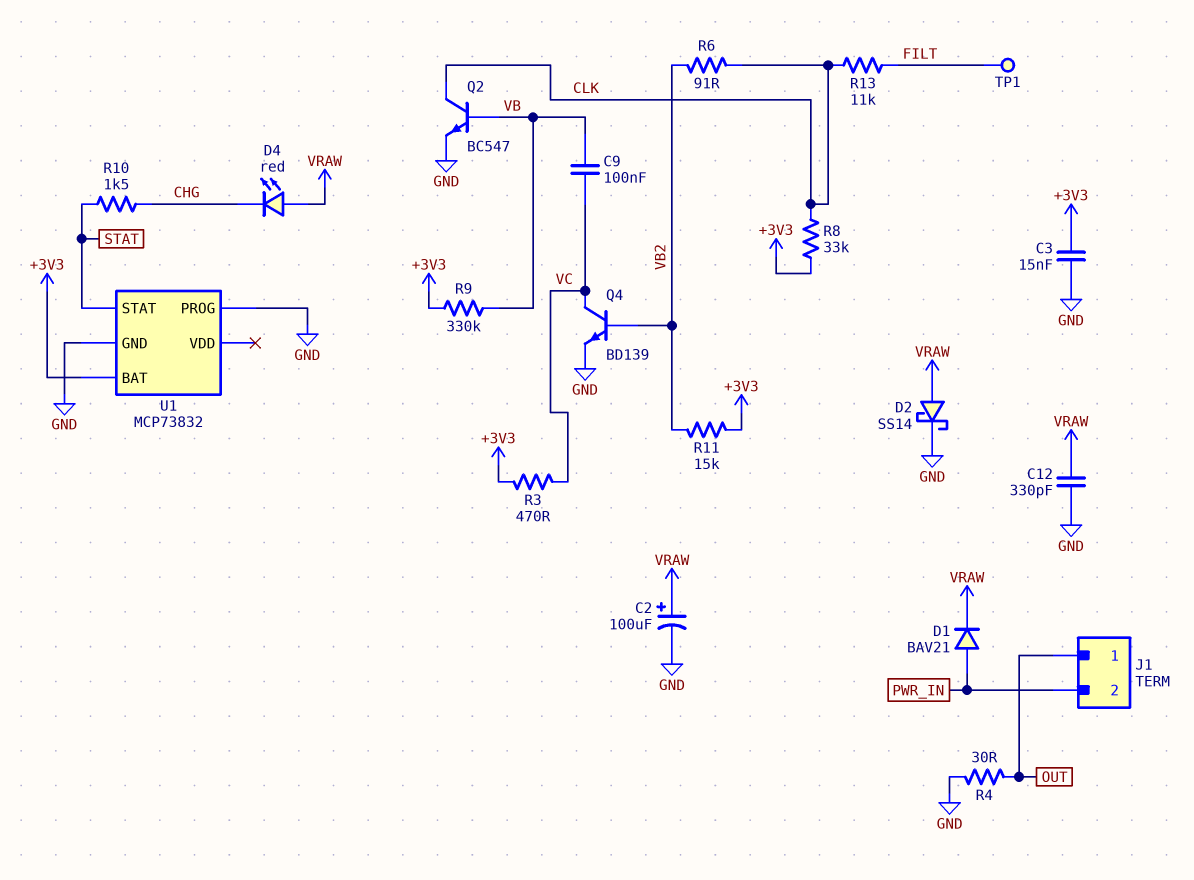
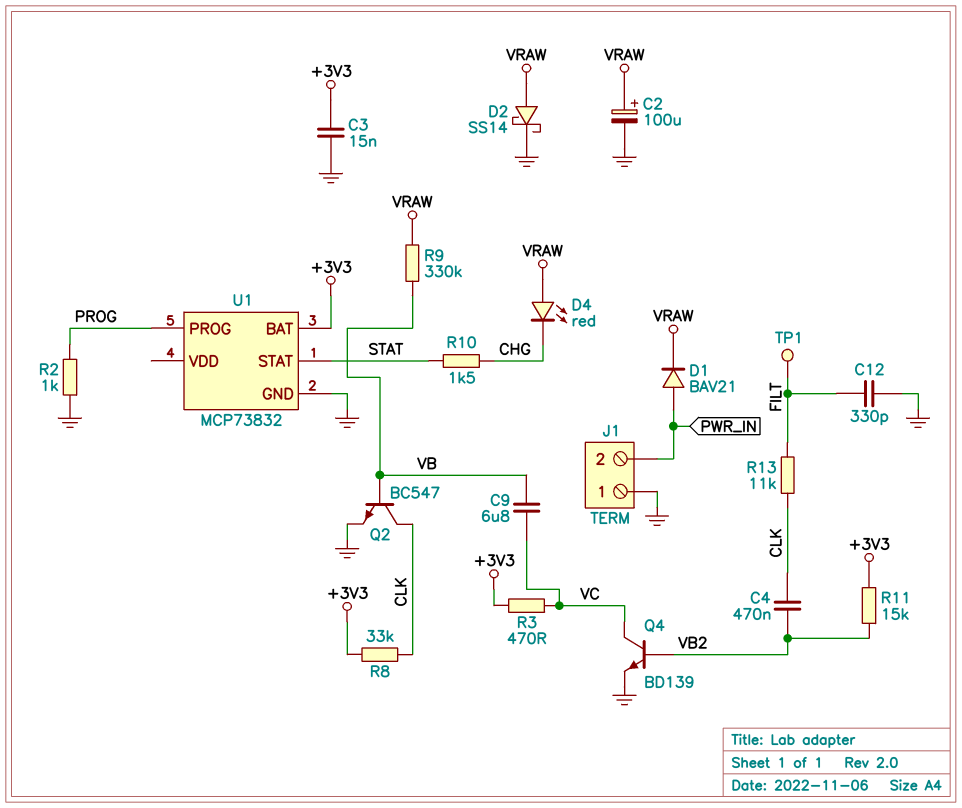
C4: none -> 470nF (CLK, VB2)
C9: 100nF (VB, VC) -> 6.8uF (VB, VC)
C12: 330pF (GND, VRAW) -> 330pF (FILT, GND)
J1 pin 1: OUT -> GND
R2: none -> 1k (GND, PROG)
R4: 30 (GND, OUT) -> none
R6: 91 (CLK, VB2) -> none
R9: 330k (+3V3, VB) -> 330k (VB, VRAW)
U1 pin PROG: GND -> PROG

